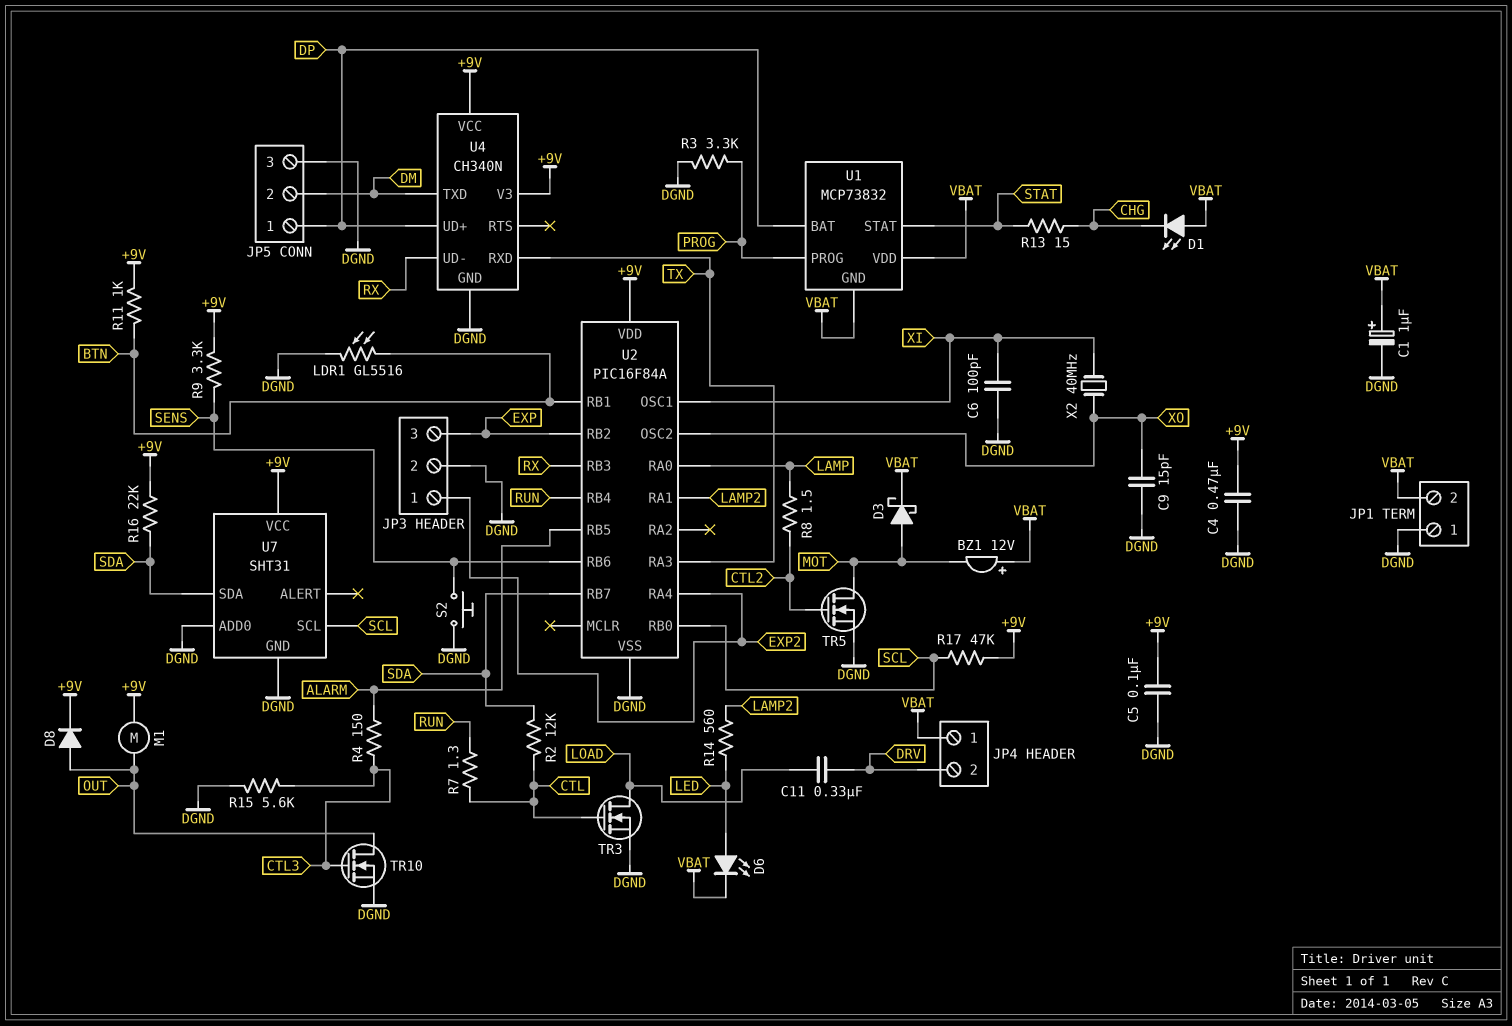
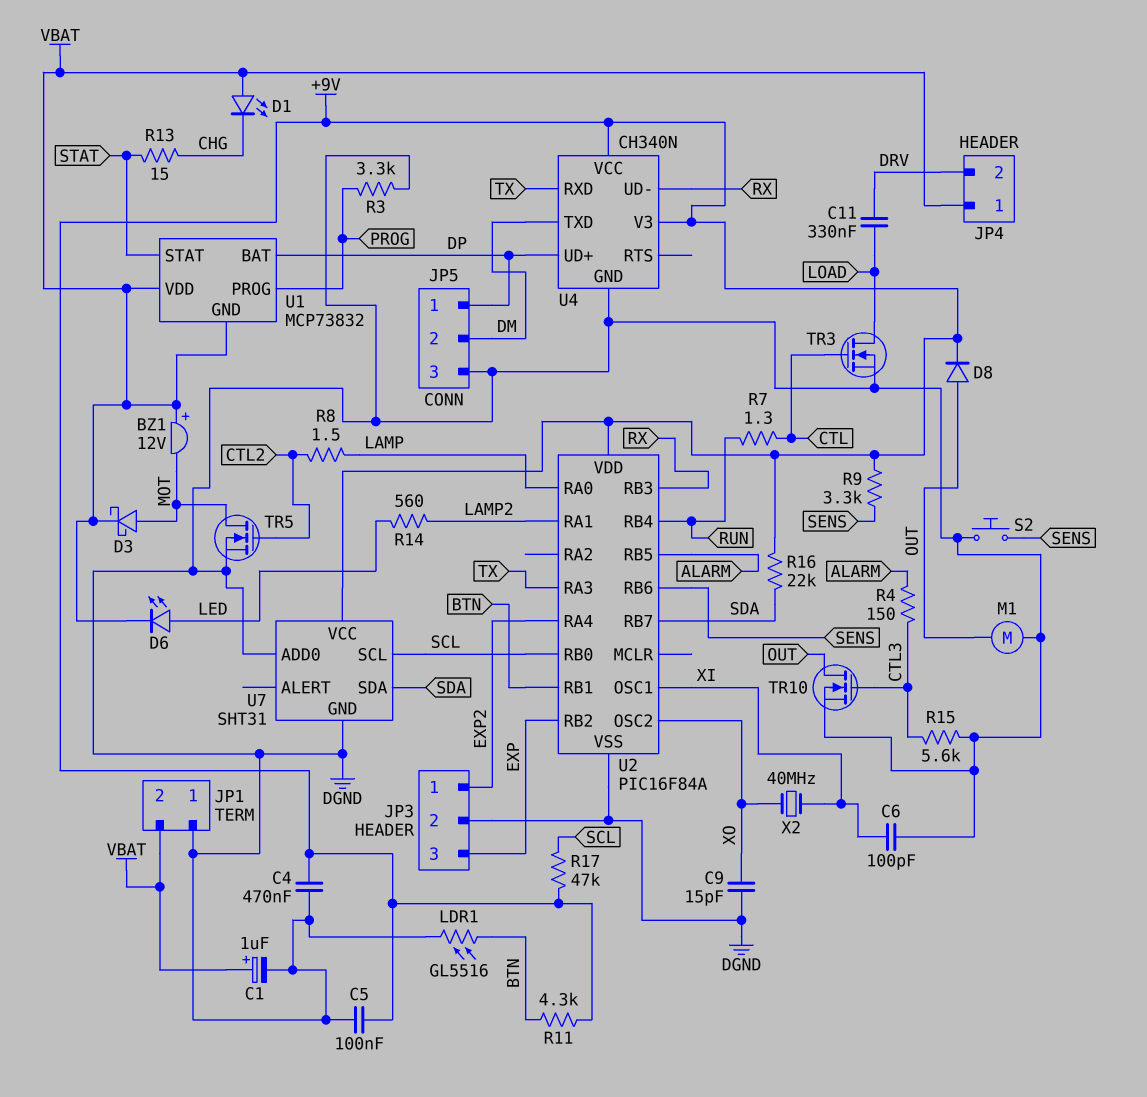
M1: motor (+9V, OUT) -> motor (DGND, OUT)
R2: 12k (CTL, SDA) -> none
R11: 1k (+9V, BTN) -> 4.3k (+9V, BTN)

